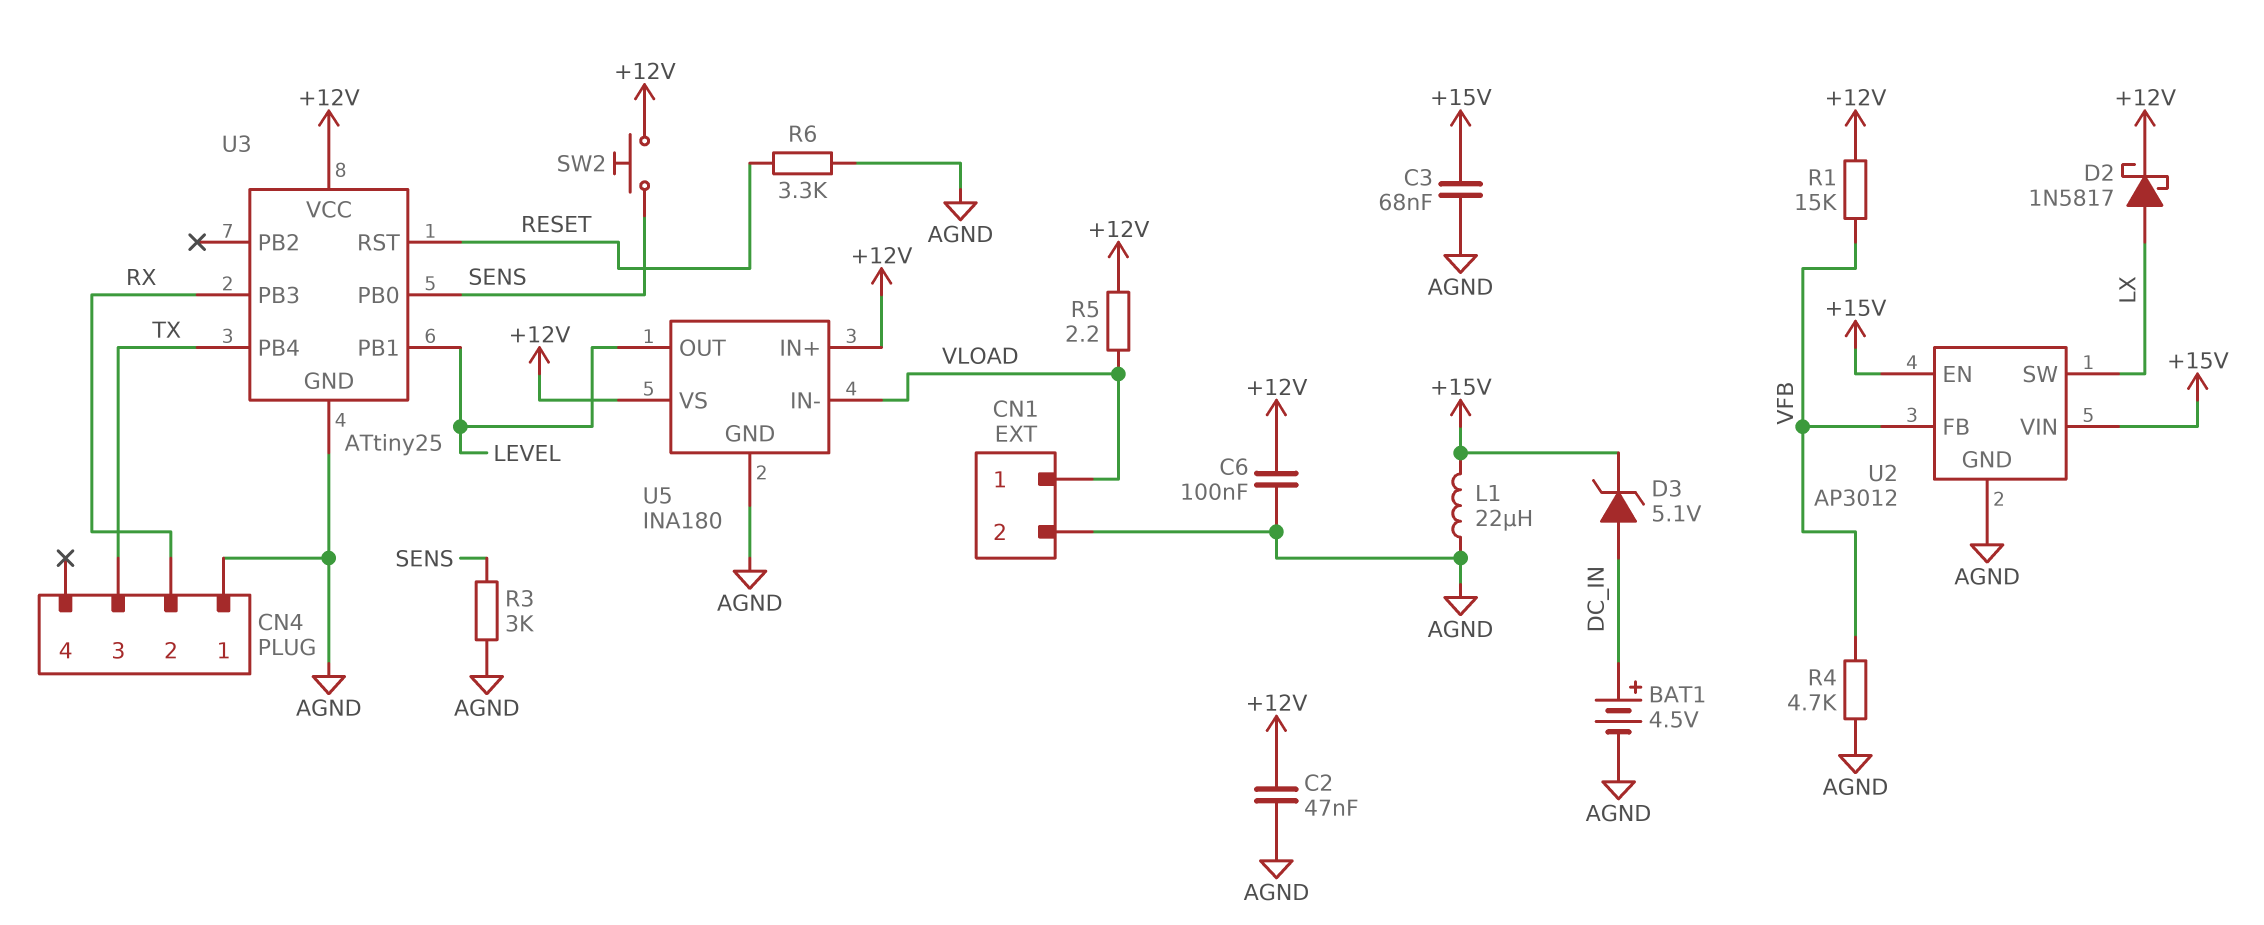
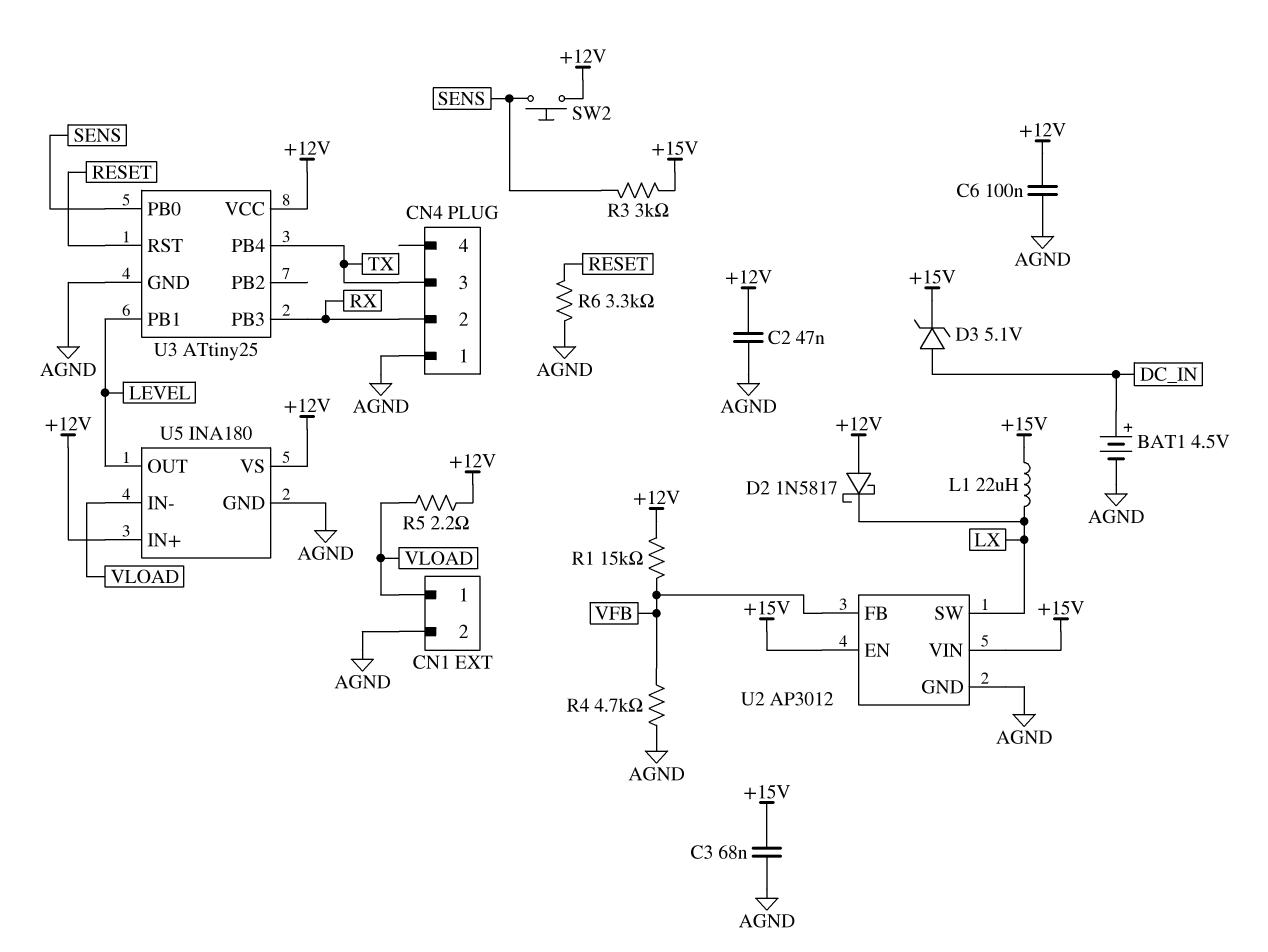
D2: schottky 1N5817 (A LX, K +12V) -> schottky 1N5817 (A +12V, K LX)
L1: 22uH (+15V, AGND) -> 22uH (+15V, LX)
R3: 3k (AGND, SENS) -> 3k (+15V, SENS)

